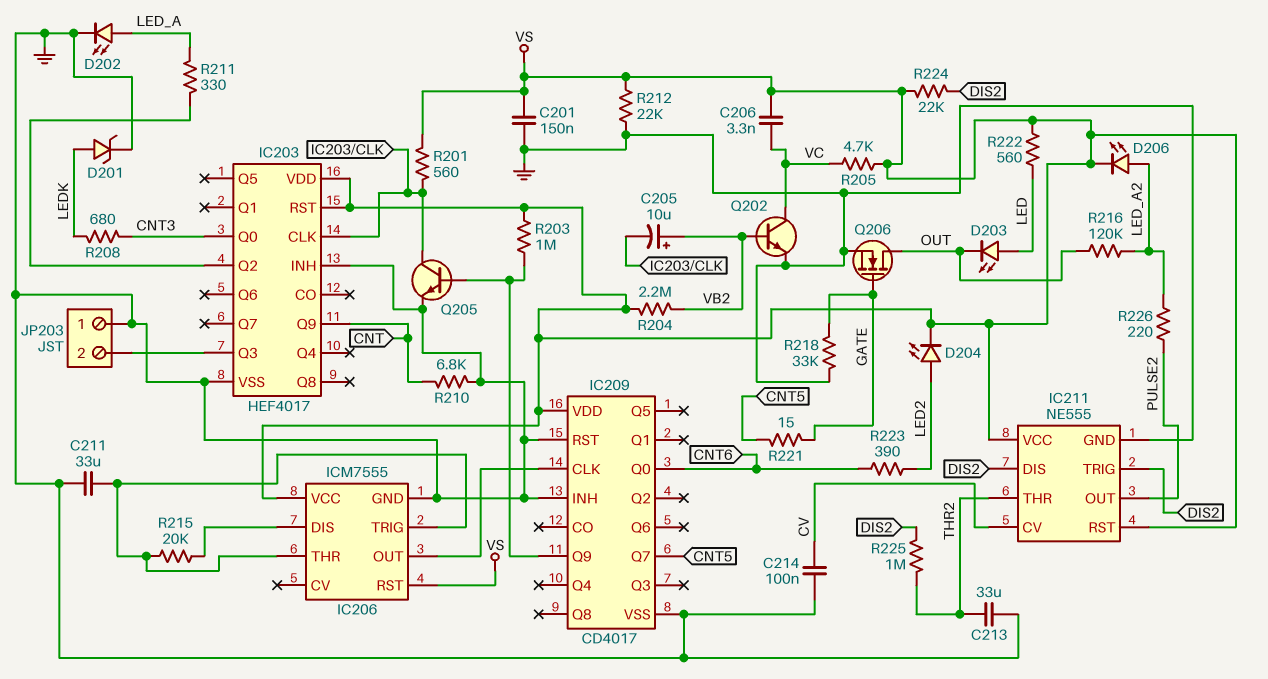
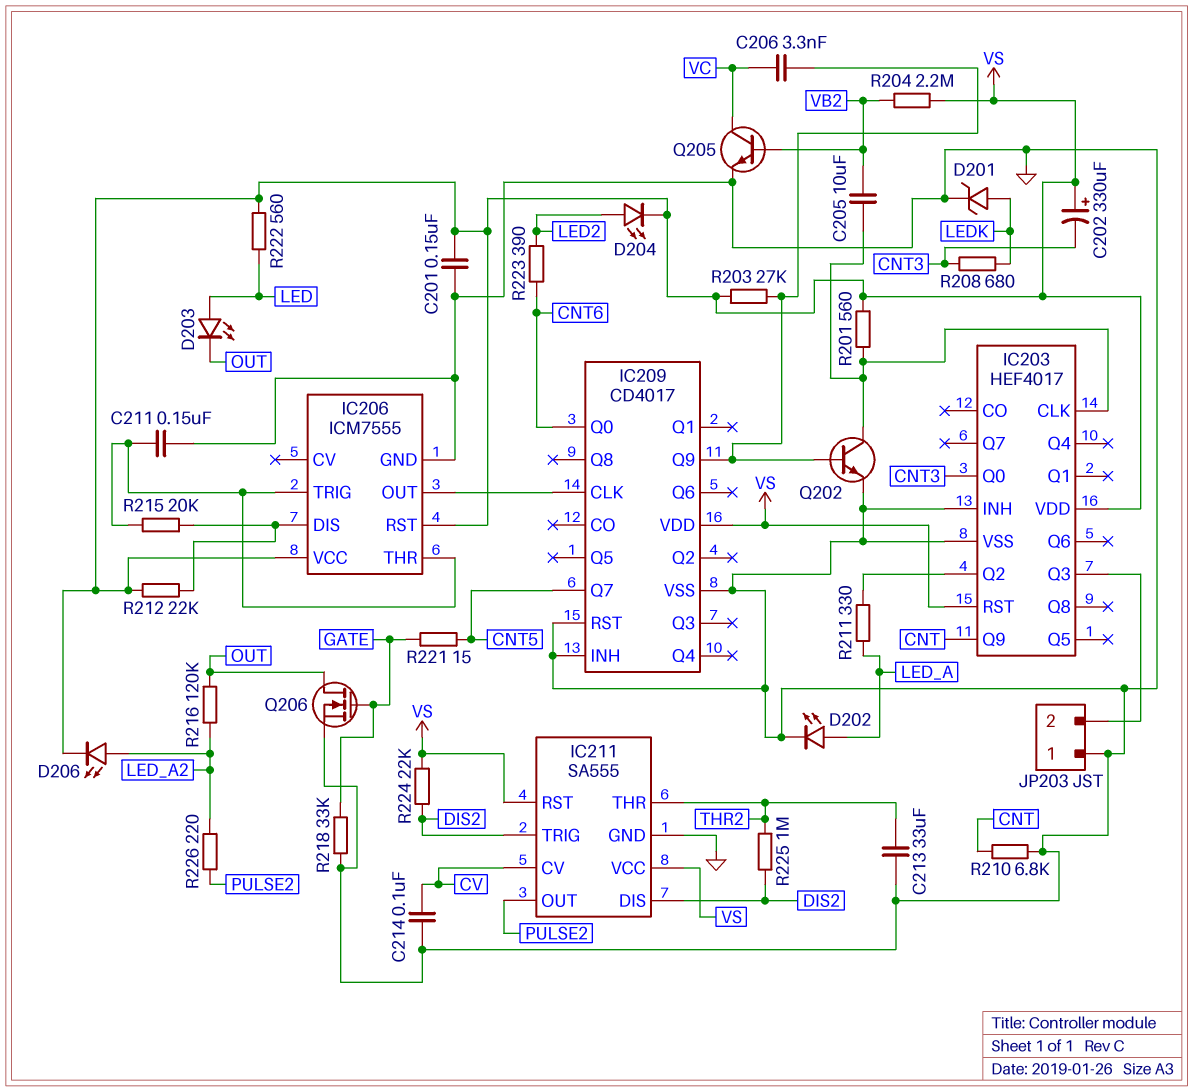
C202: none -> 330uF (plus VS, minus CNT3)
C205: 10uF (plus VB2, minus IC203/CLK) -> 10uF (IC203/CLK, VB2)
C206: 3.3nF (VC, VS) -> 3.3nF (IC209/Q9, VC)
C211: 33uF (GND, IC206/THR) -> 150nF (GND, IC206/THR)
IC211: NE555 -> SA555
Q202: NPN (B VB2, C VC, E GND) -> NPN (B IC209/Q9, C IC203/CLK, E GND)
Q205: NPN (B IC209/Q9, C IC203/CLK, E GND) -> NPN (B VB2, C VC, E GND)
R203: 1M (IC209/Q9, VS) -> 27k (IC209/Q9, VS)
R205: 4.7k (VC, VS) -> none
R212: 22k (GND, VS) -> 22k (IC206/DIS, VS)

